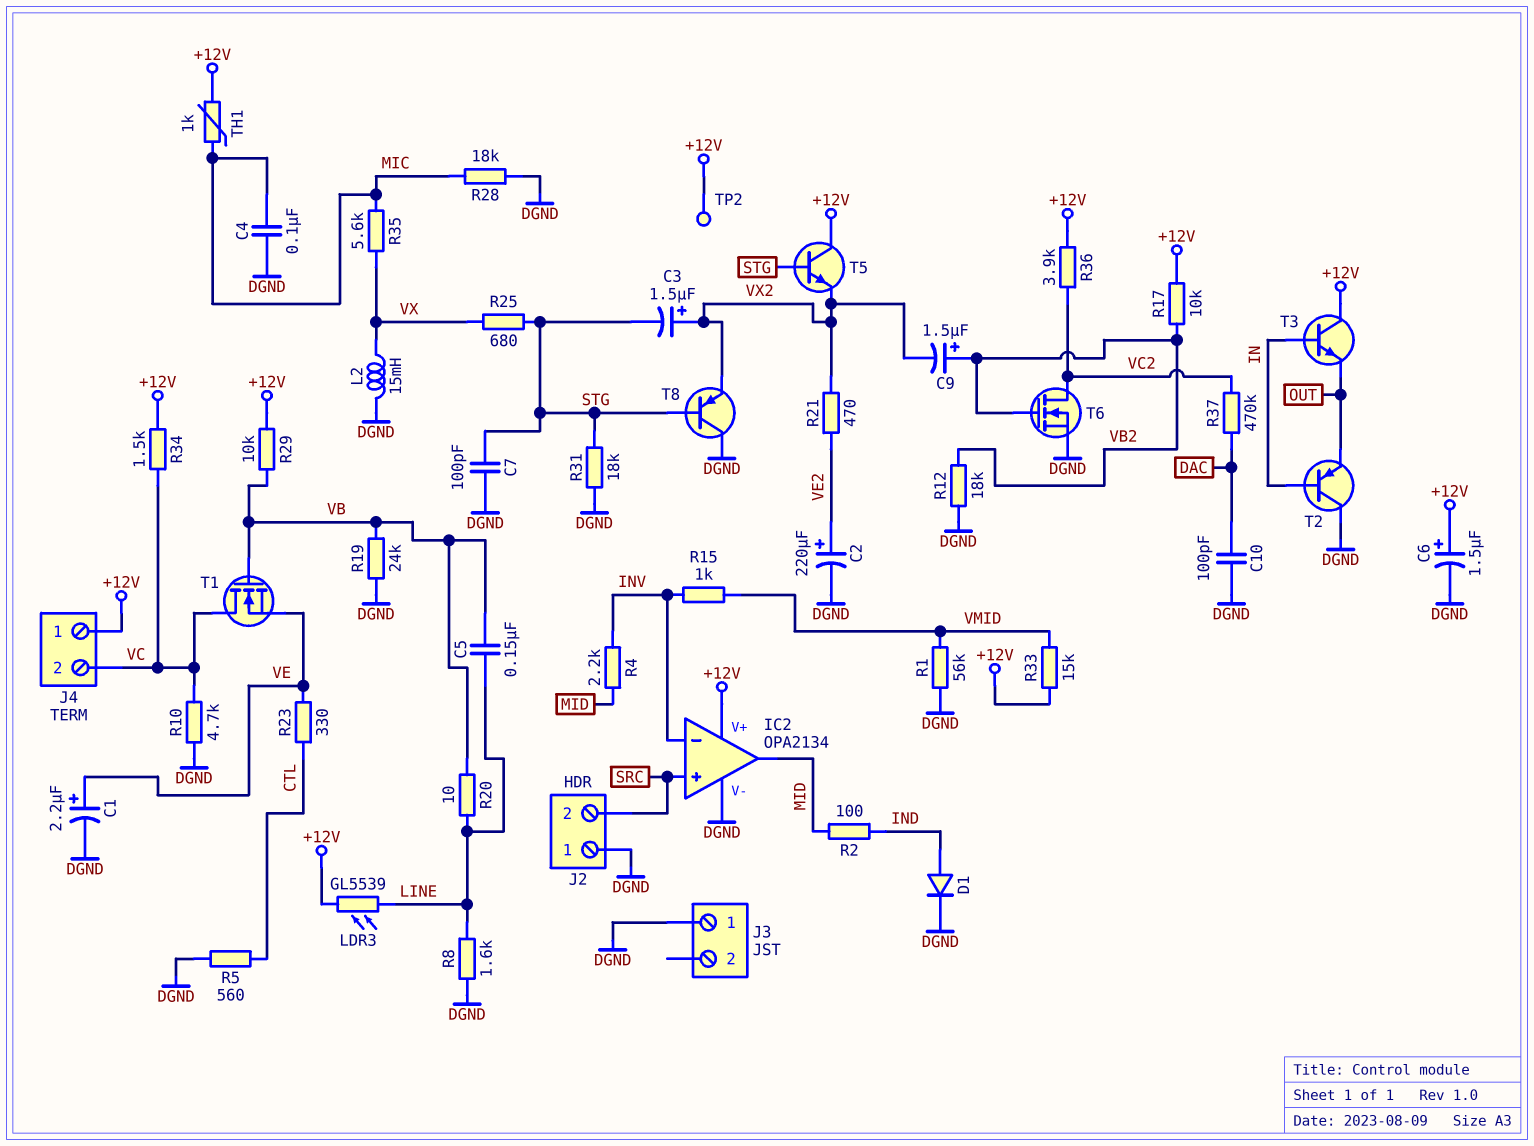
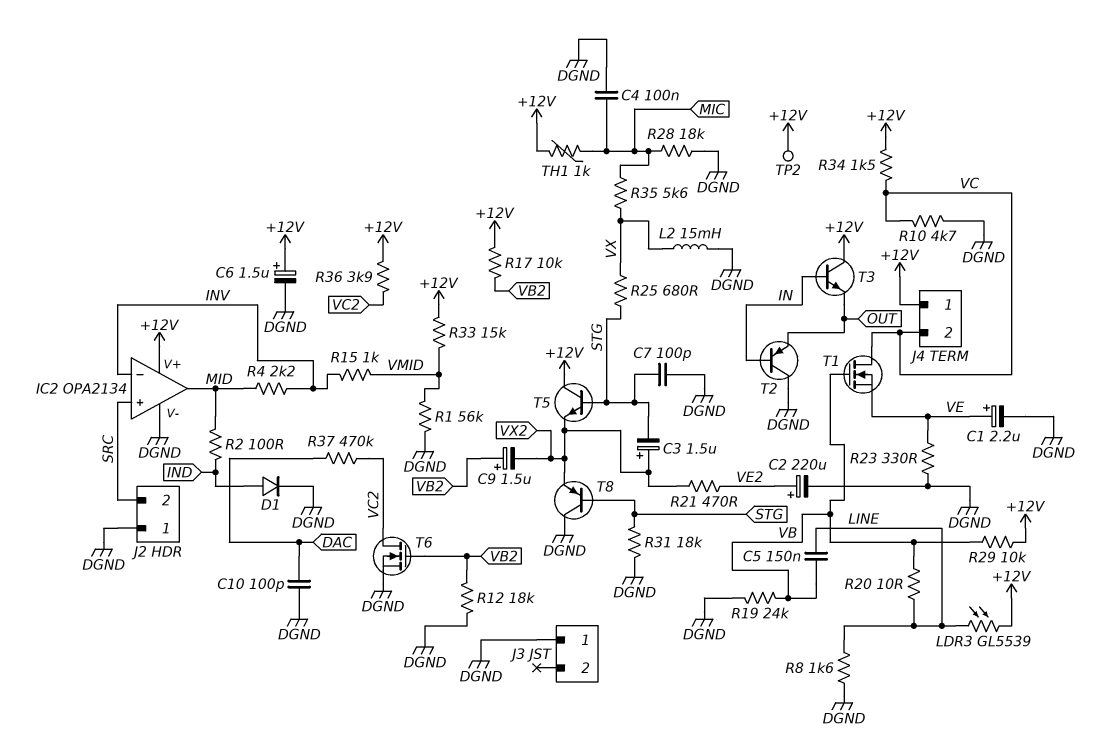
R5: 560 (CTL, DGND) -> none
R23: 330 (CTL, VE) -> 330 (DGND, VE)

